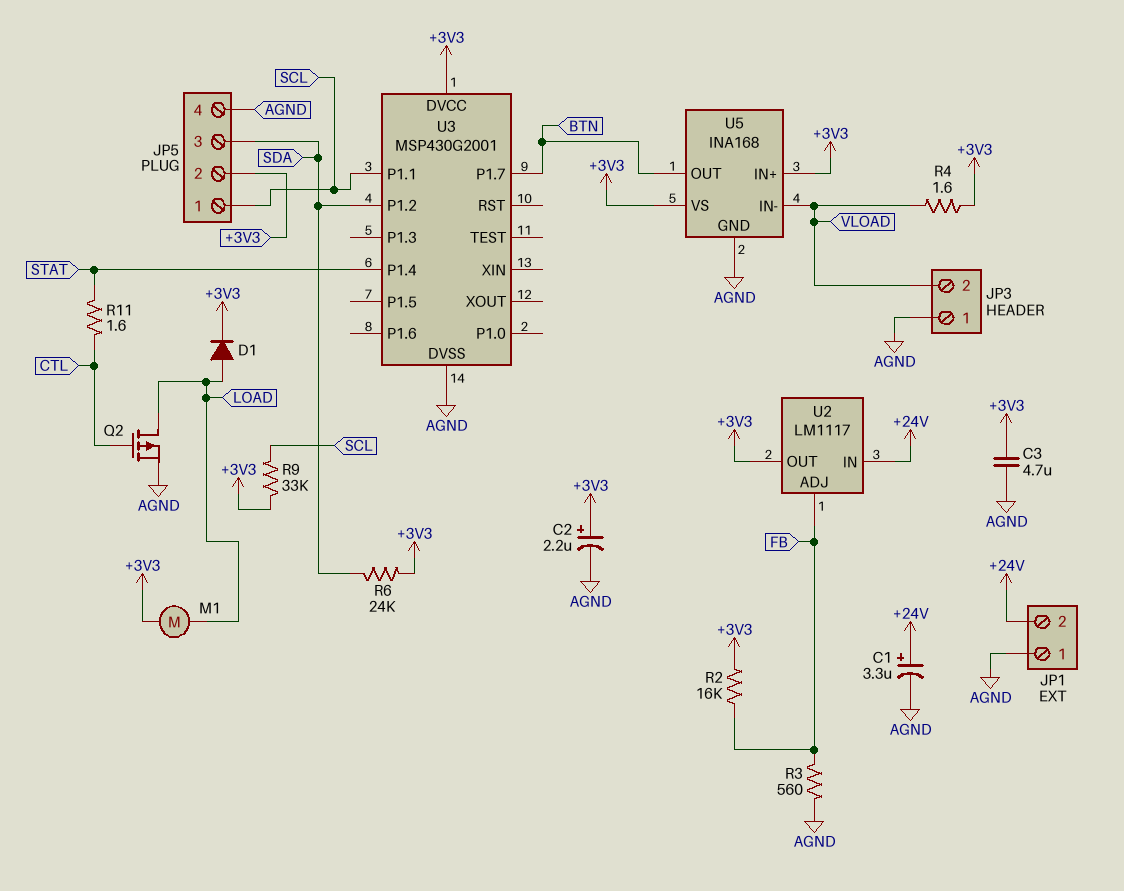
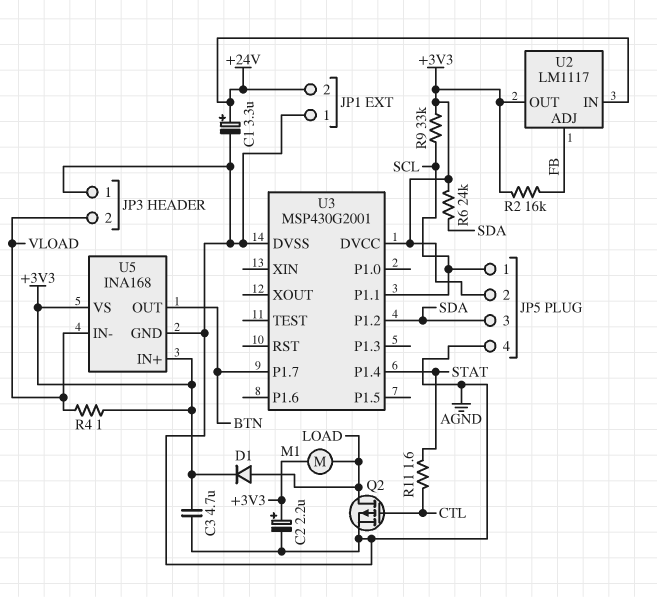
R3: 560 (AGND, FB) -> none
R4: 1.6 (+3V3, VLOAD) -> 1 (+3V3, VLOAD)

